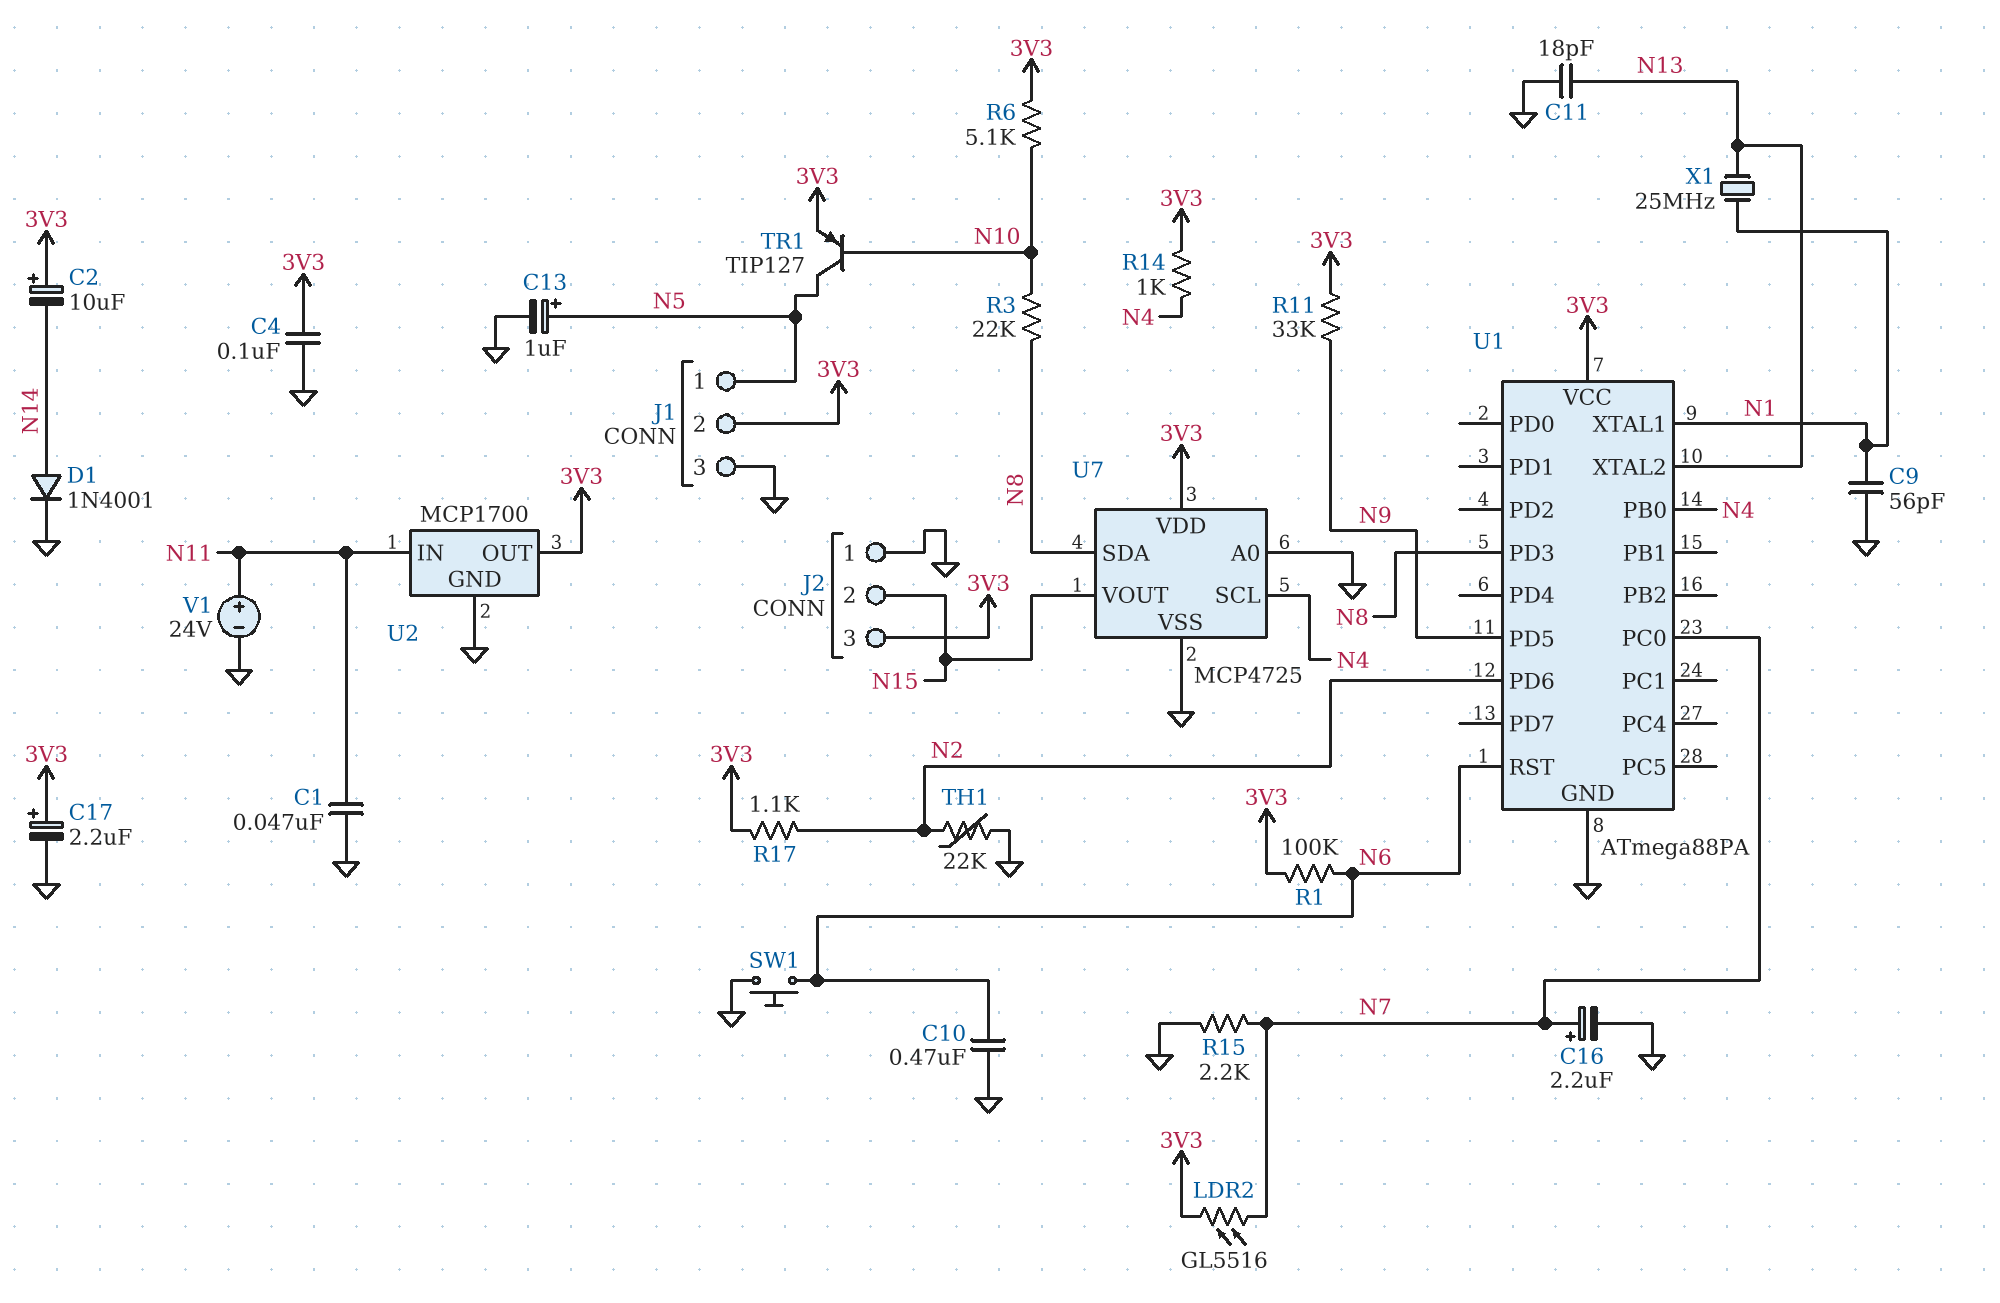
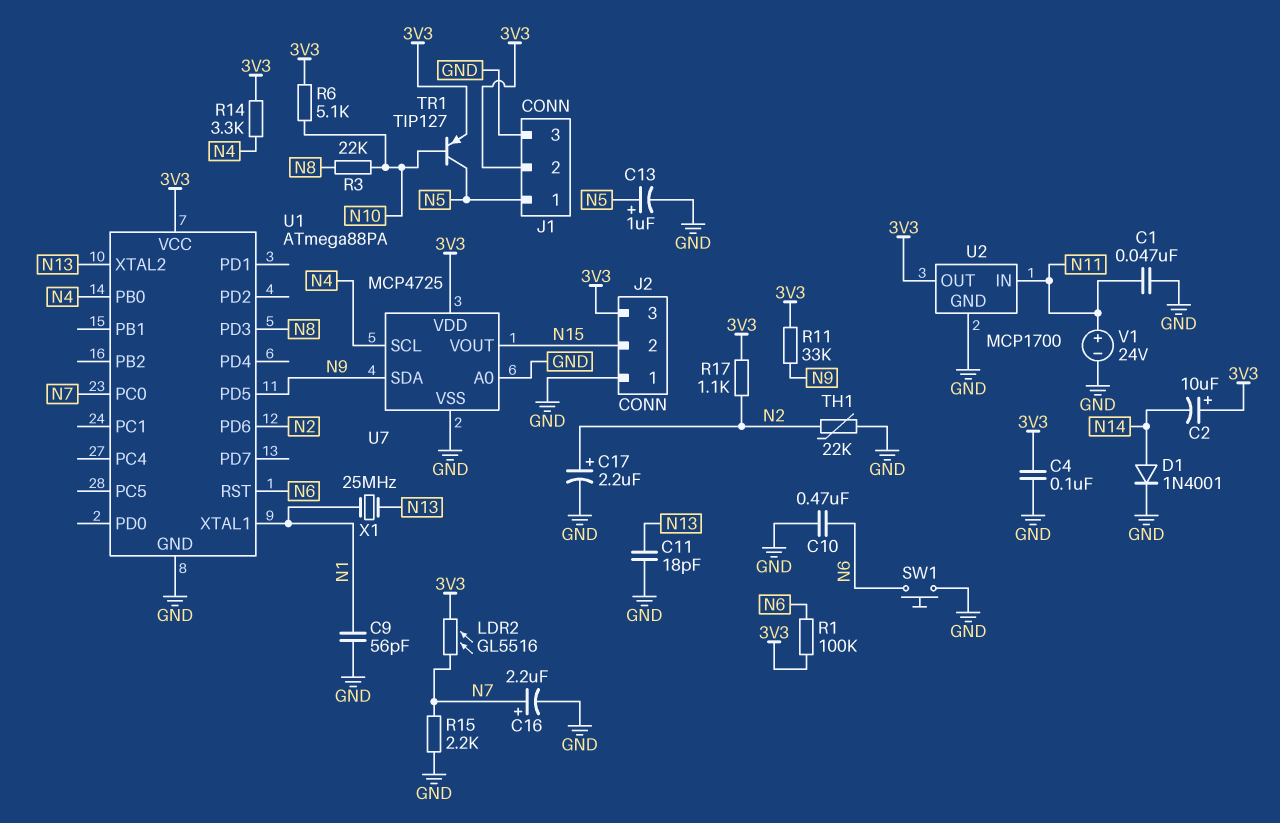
C17: 2.2uF (plus 3V3, minus GND) -> 2.2uF (plus N2, minus GND)
R14: 1k (3V3, N4) -> 3.3k (3V3, N4)
U7 pin SDA: N8 -> N9

